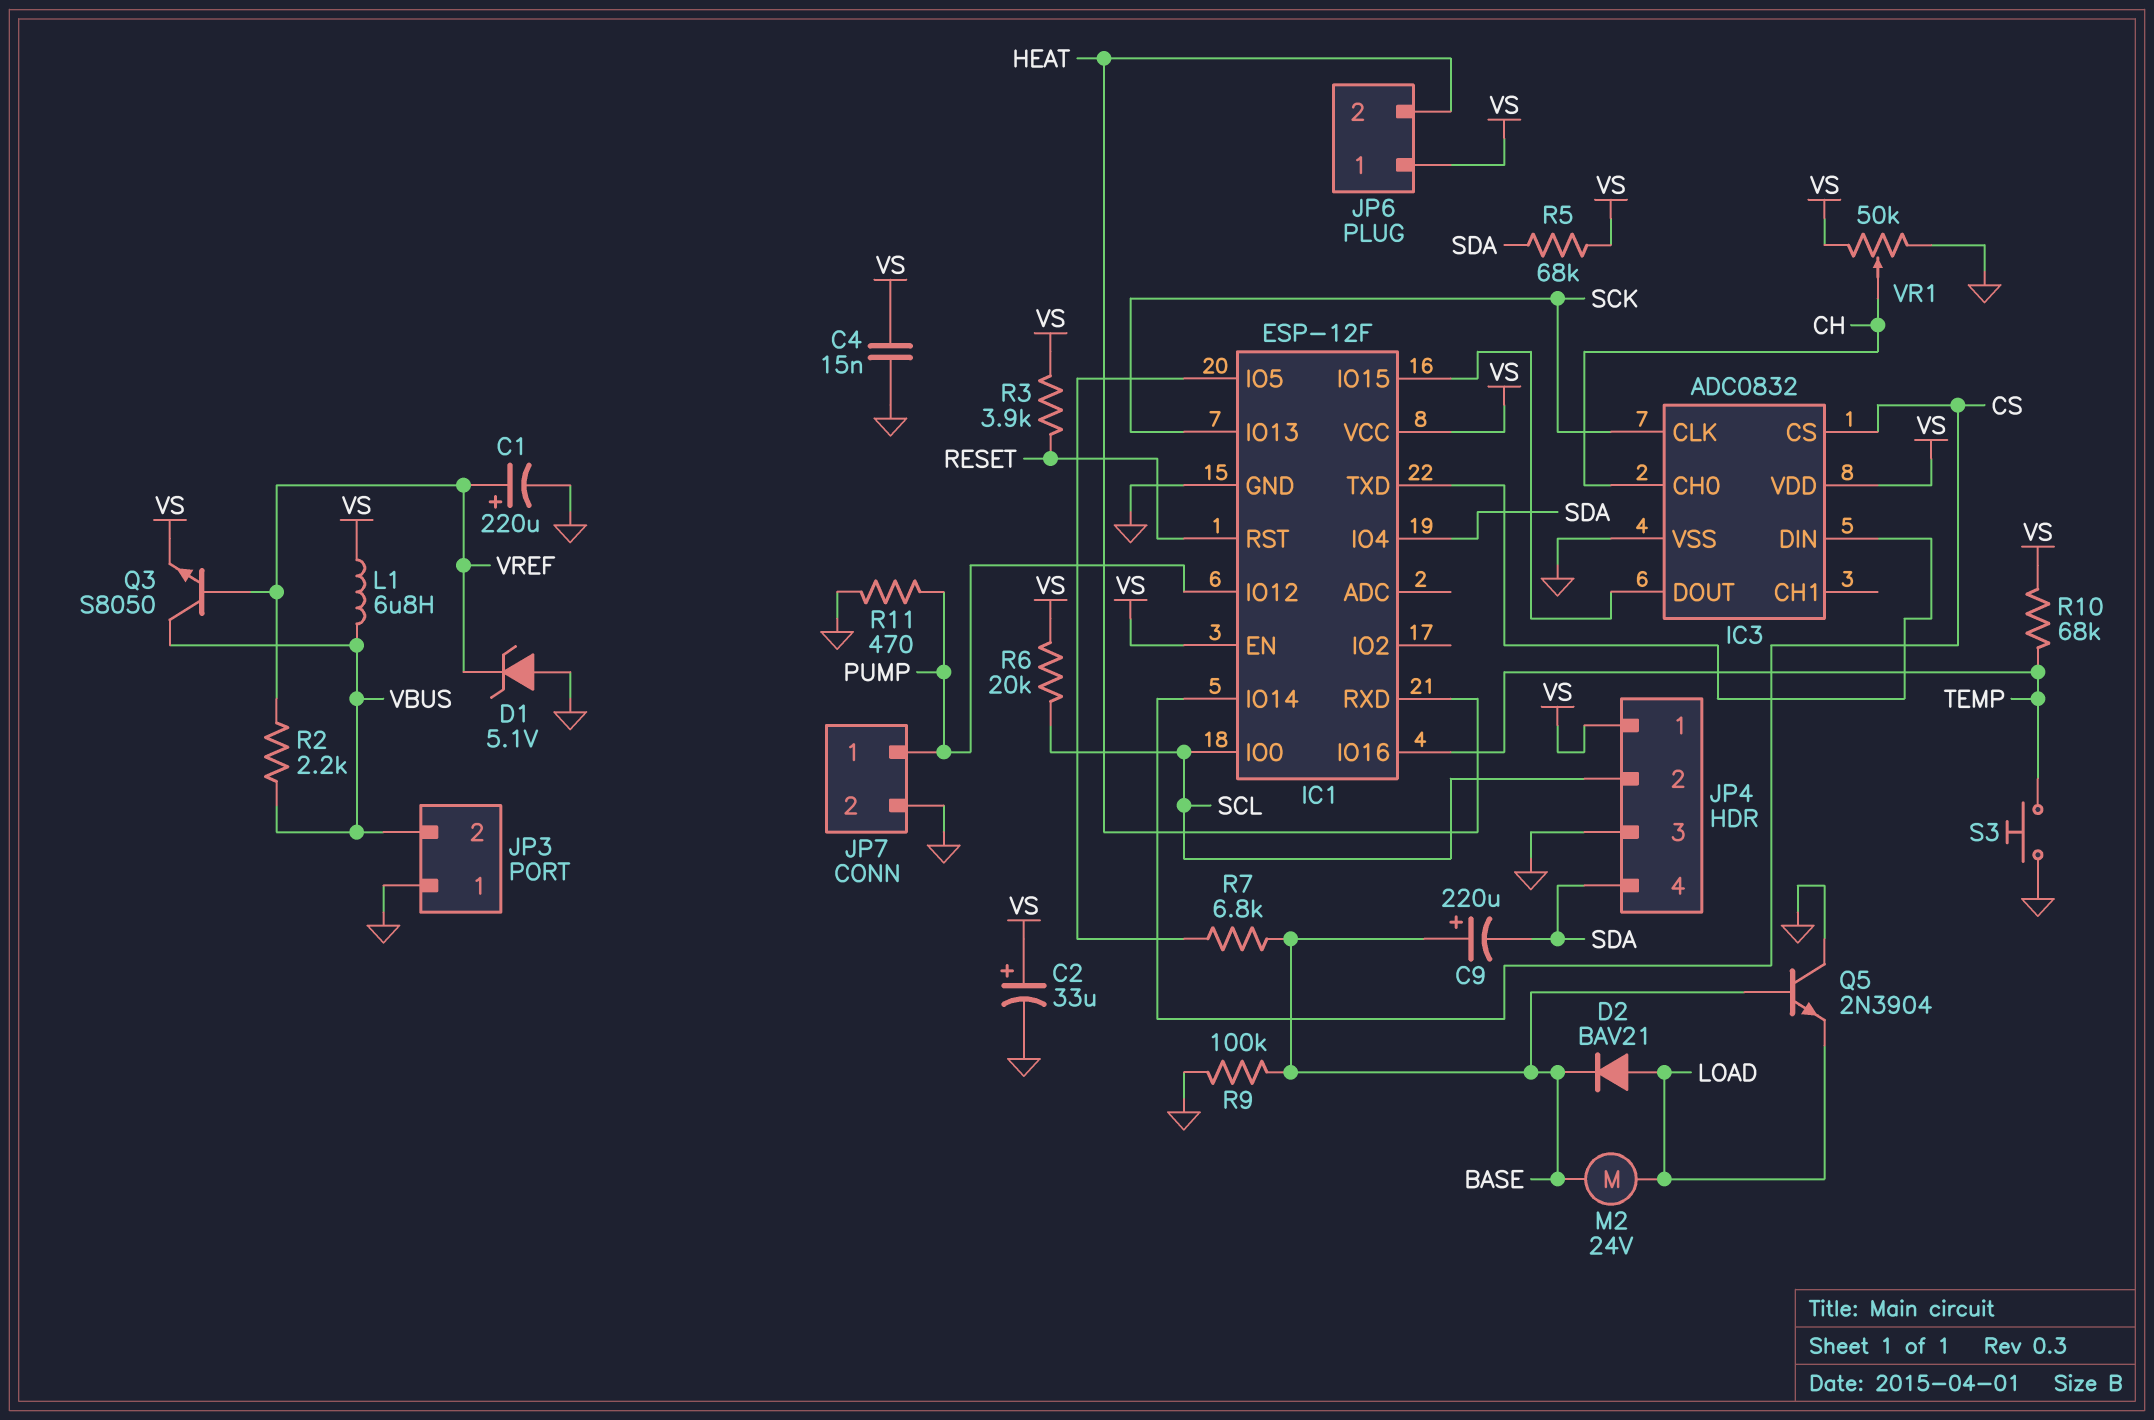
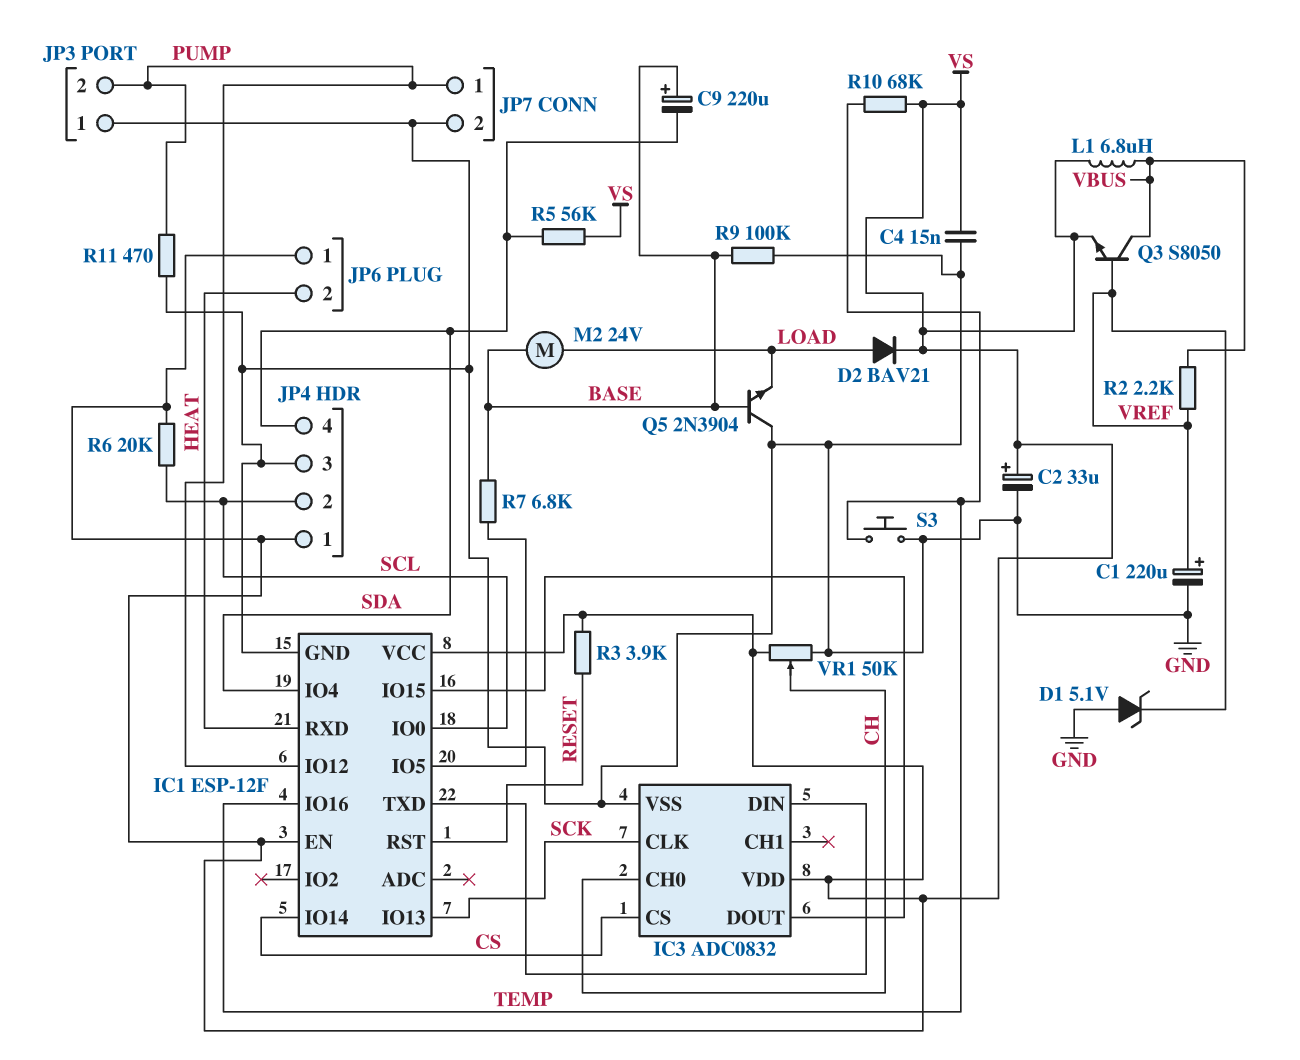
D2: diode BAV21 (A LOAD, K BASE) -> diode BAV21 (A LOAD, K VS)
JP3 pin 2: VBUS -> PUMP
R5: 68k (SDA, VS) -> 56k (SDA, VS)

